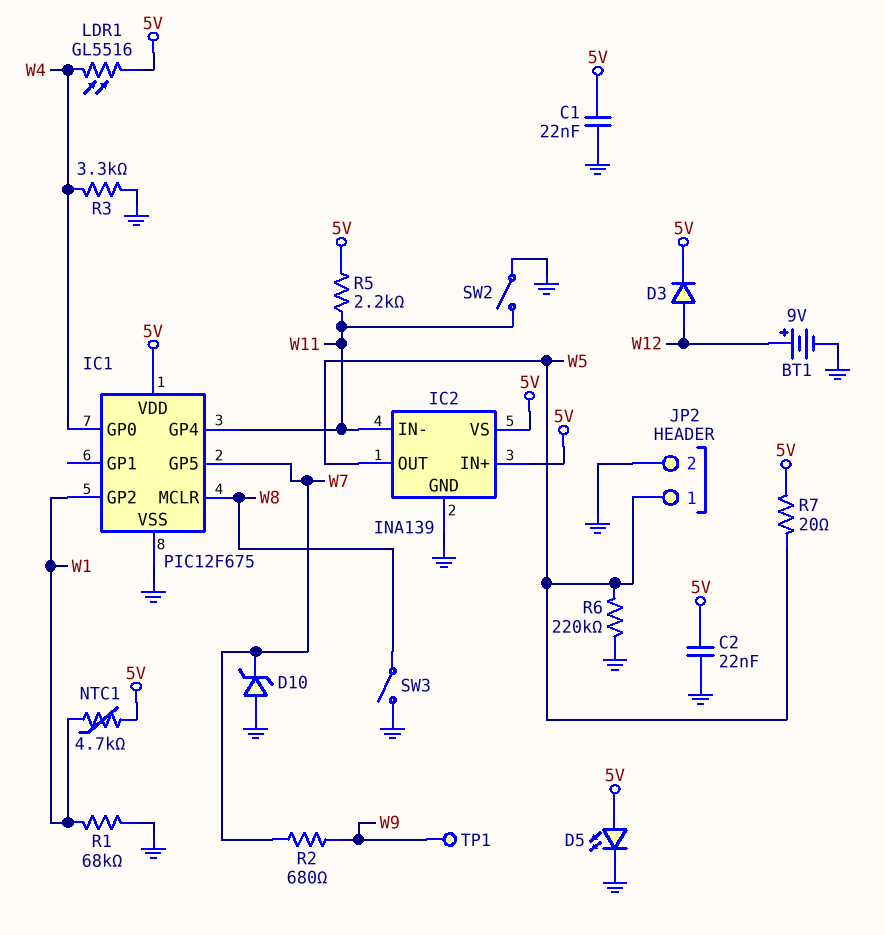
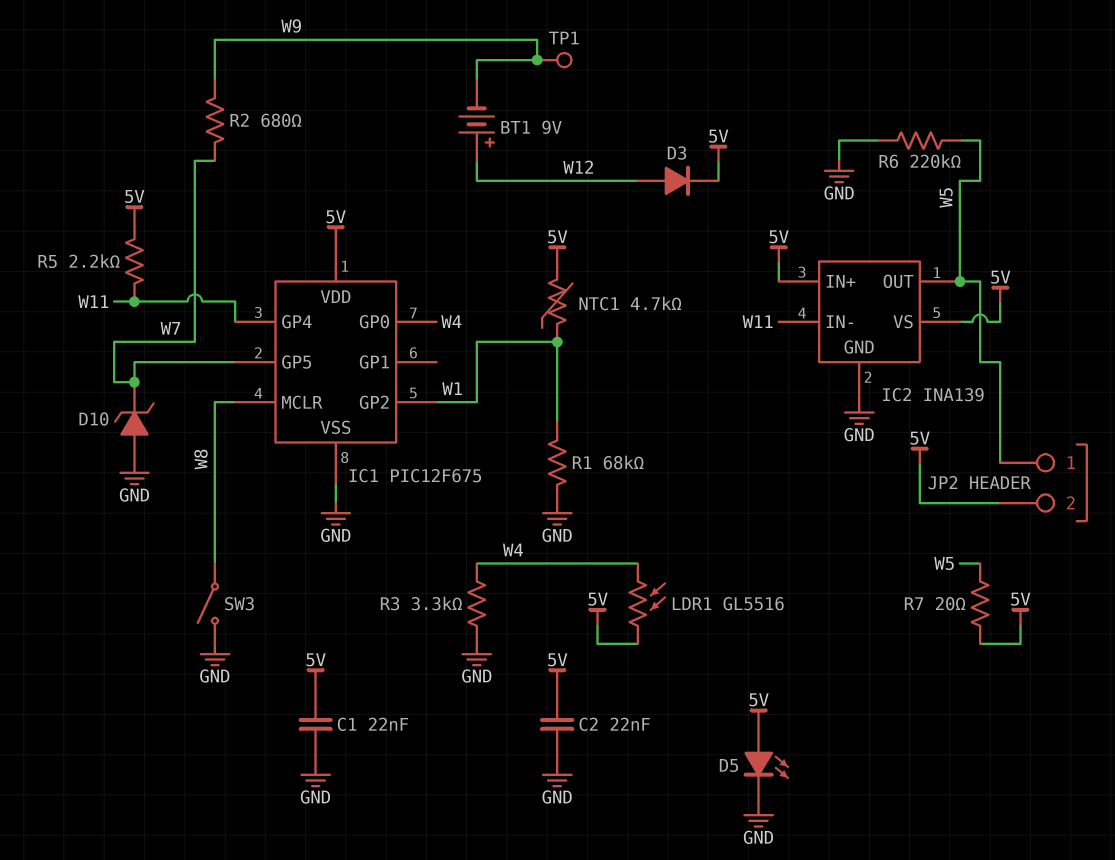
BT1: 9V (plus W12, minus GND) -> 9V (plus W12, minus W9)
JP2 pin 2: GND -> 5V
SW2: switch (GND, W11) -> none

